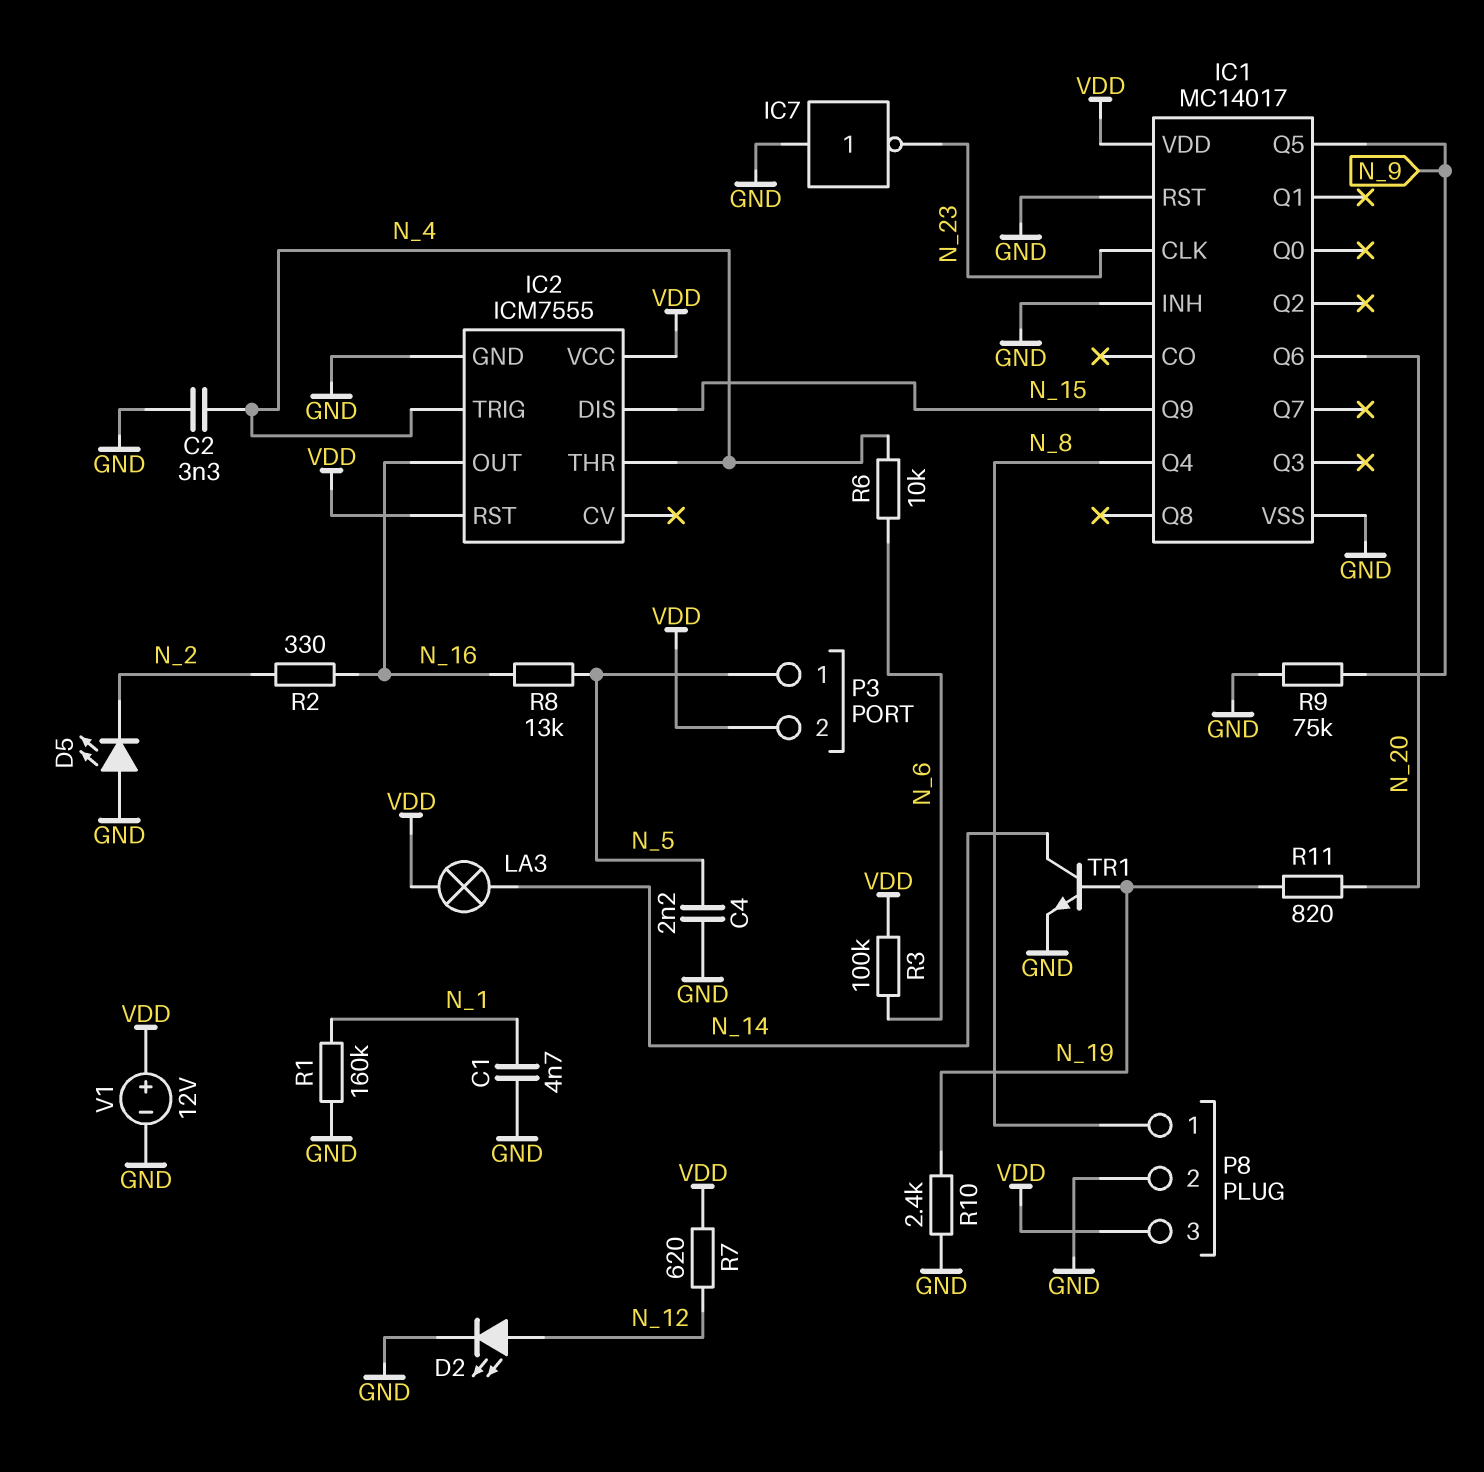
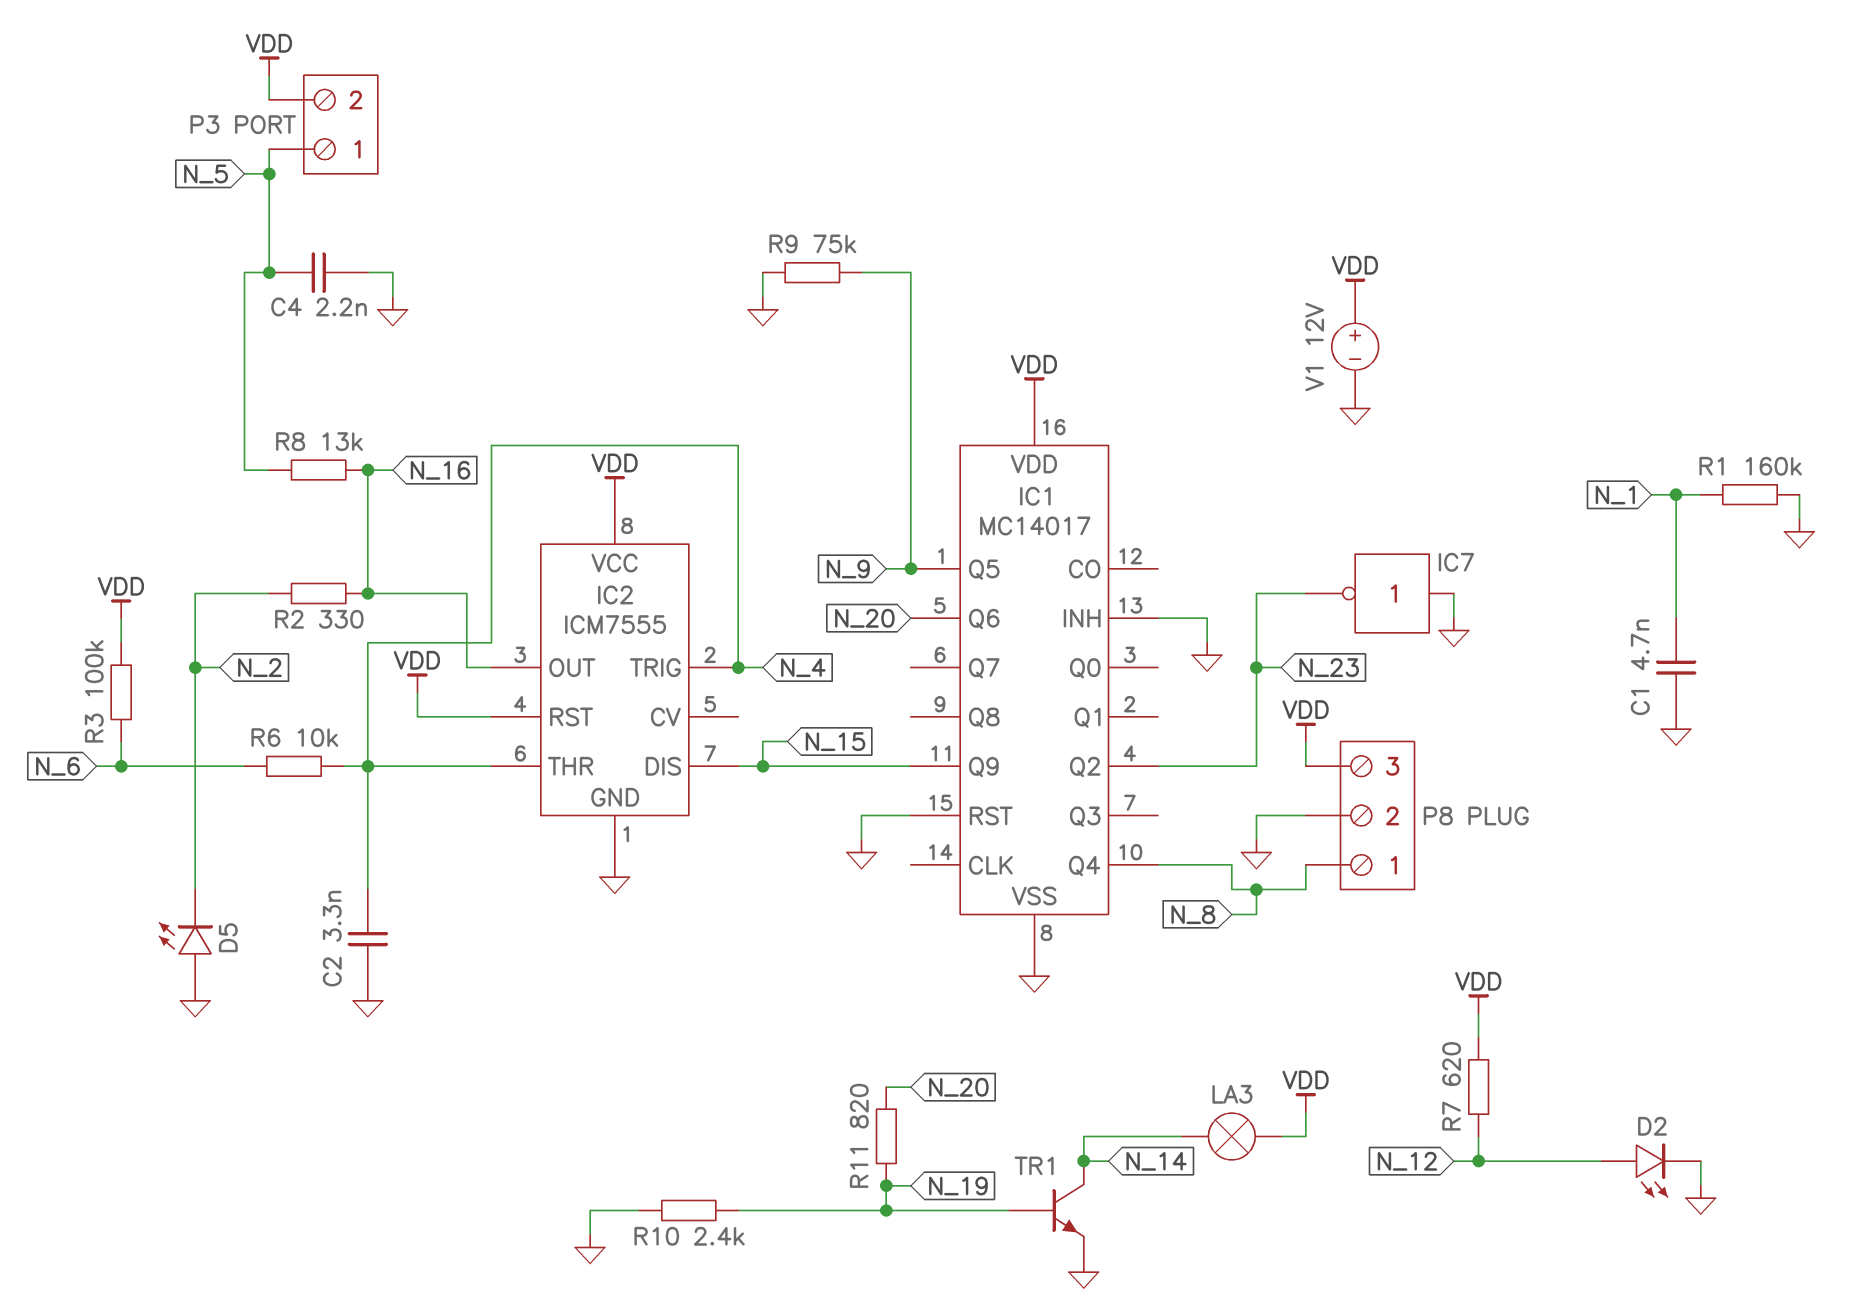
IC1 pin CLK: N_23 -> none
IC1 pin Q2: none -> N_23

